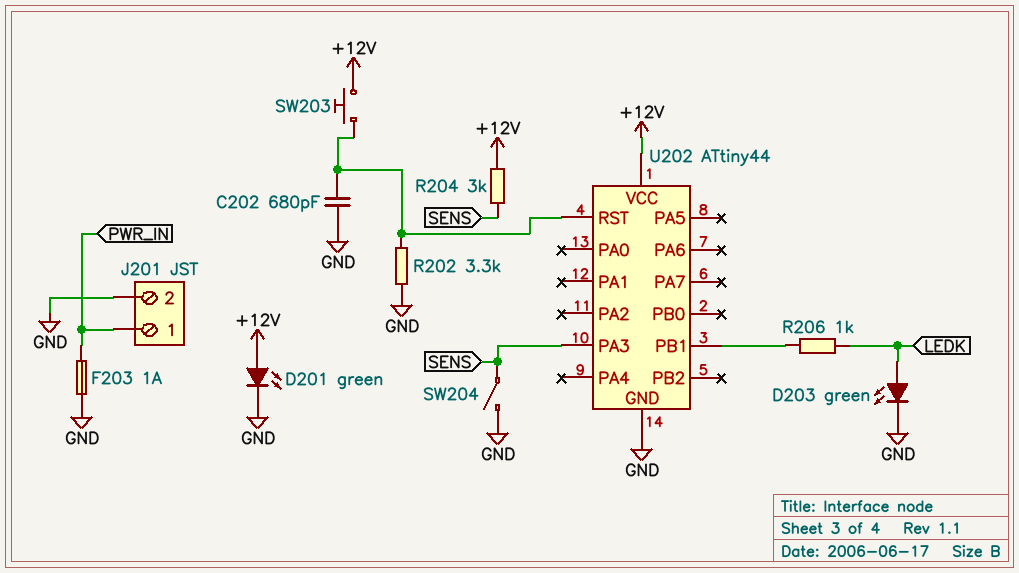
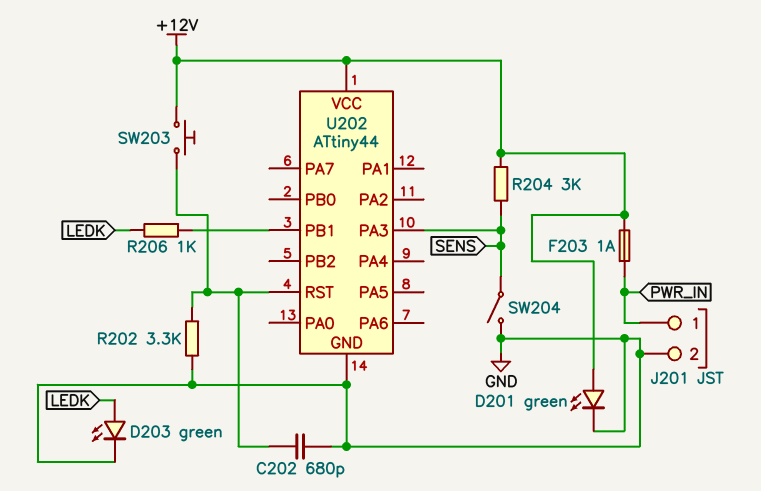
F203: 1A (GND, PWR_IN) -> 1A (+12V, PWR_IN)

